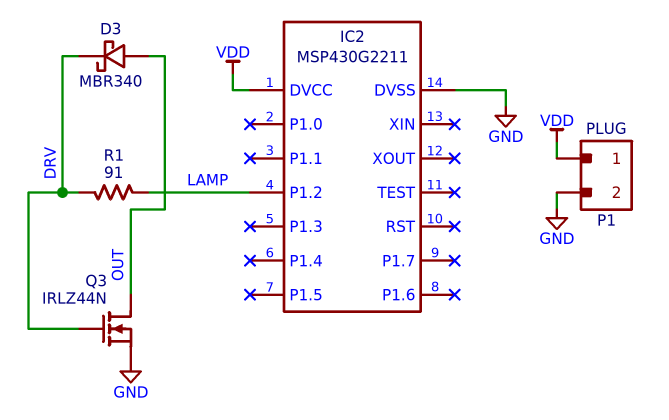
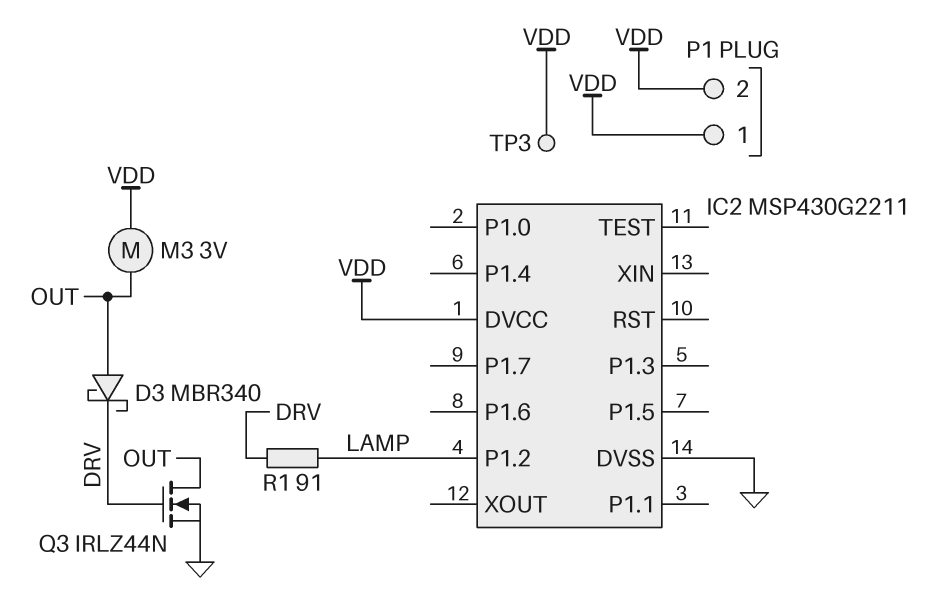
M3: none -> motor 3V (OUT, VDD)
P1 pin 2: GND -> VDD
TP3: none -> test point (VDD)

